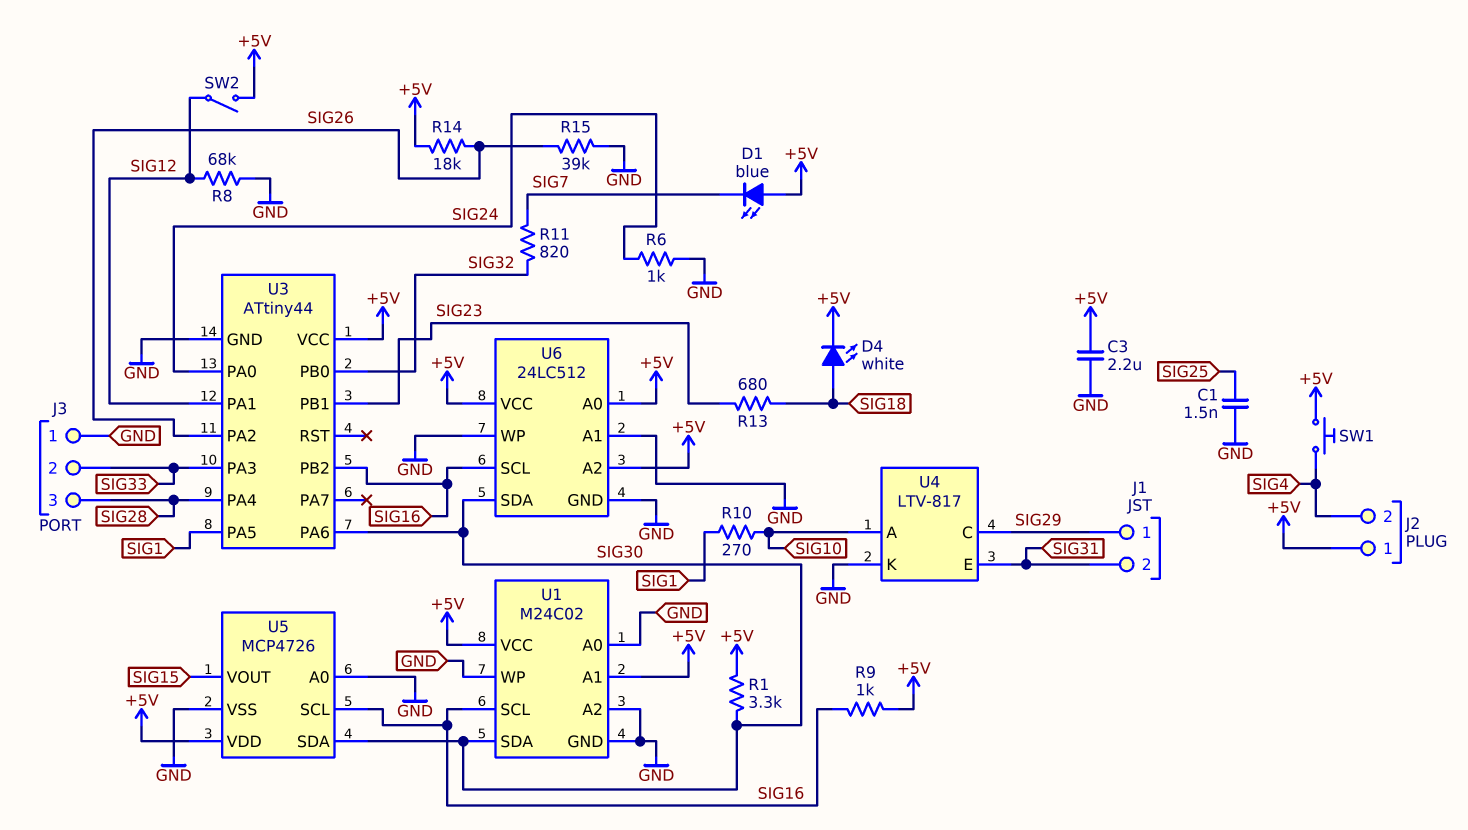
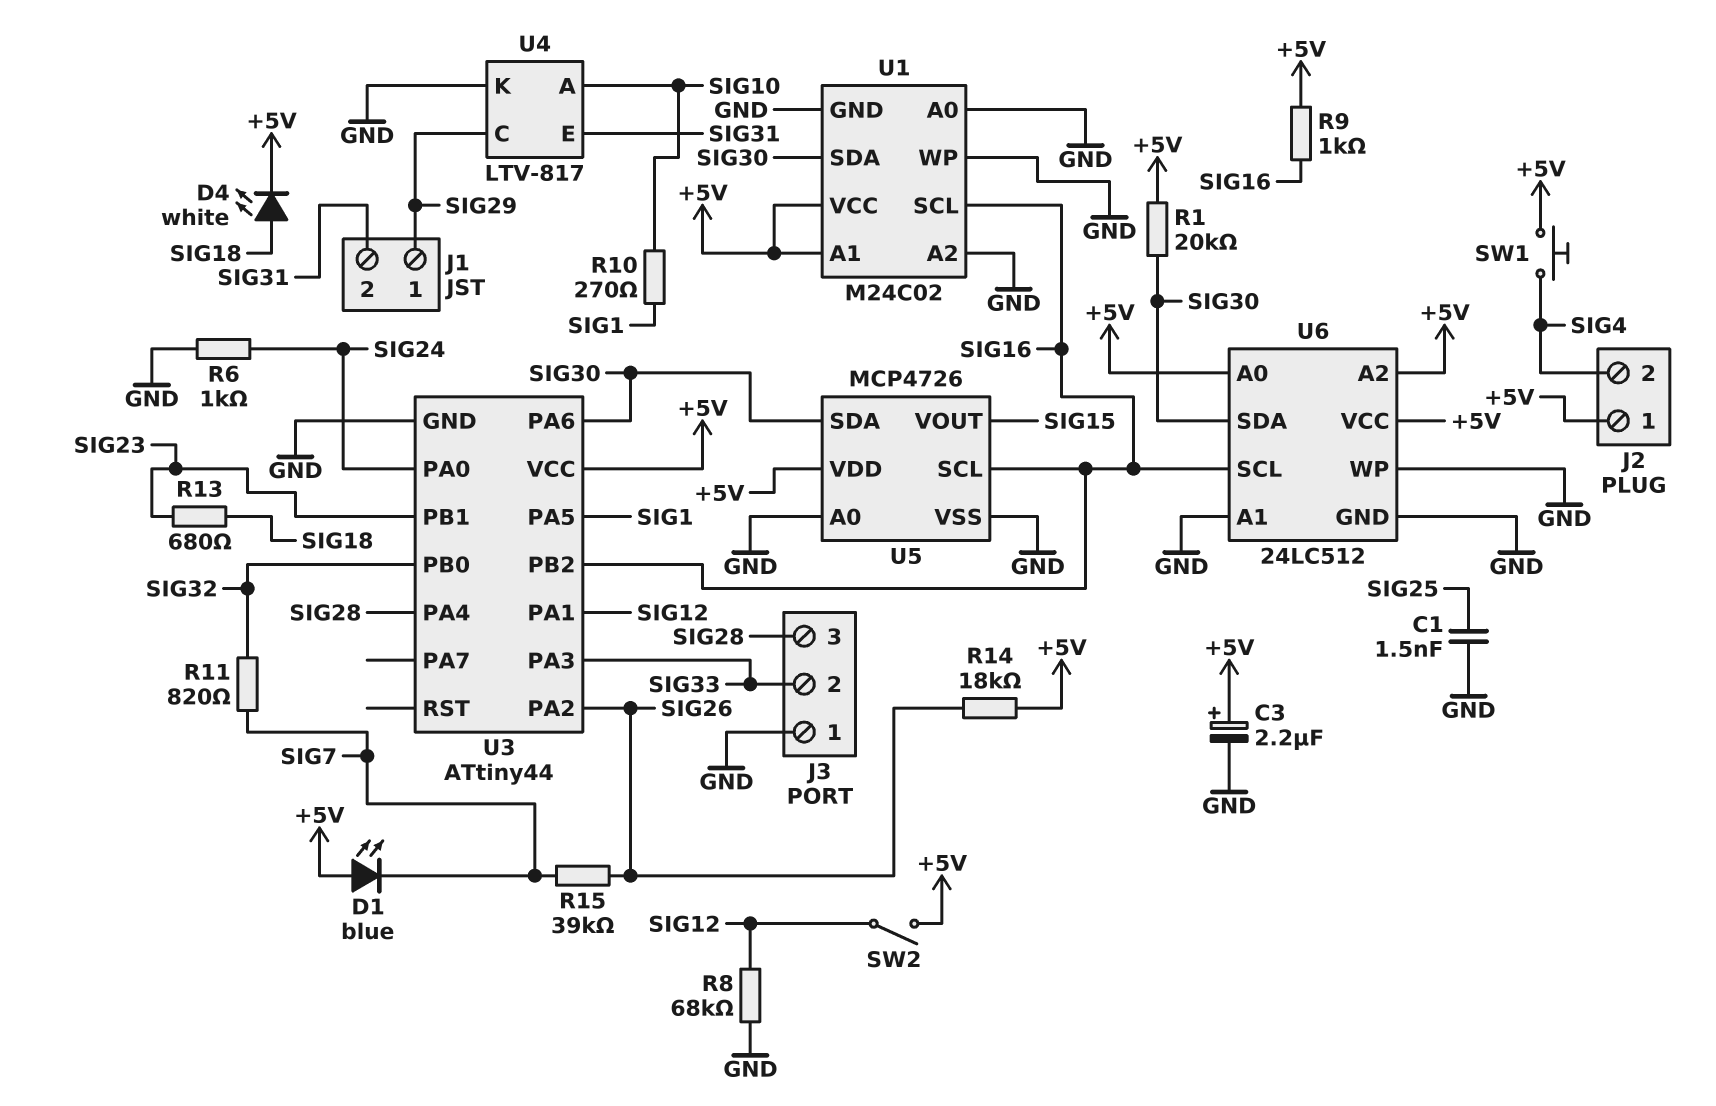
C3: 2.2uF (+5V, GND) -> 2.2uF (plus +5V, minus GND)
R1: 3.3k (+5V, SIG30) -> 20k (+5V, SIG30)
R15: 39k (GND, SIG26) -> 39k (SIG7, SIG26)

